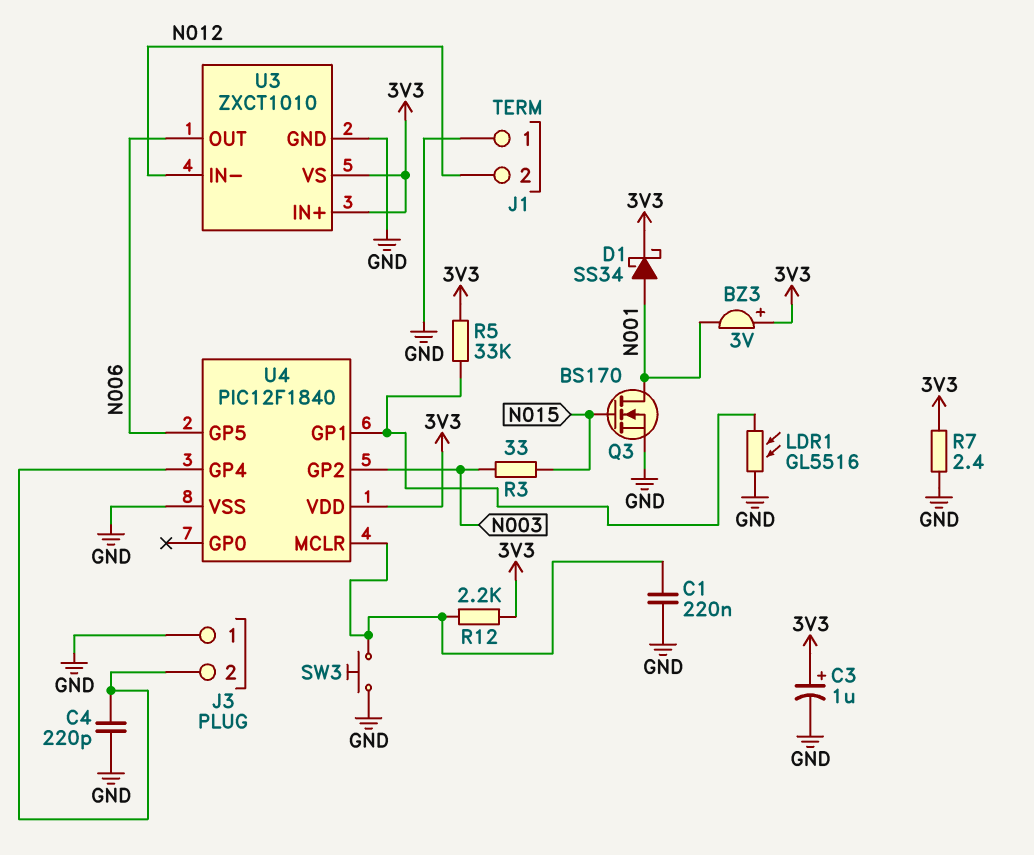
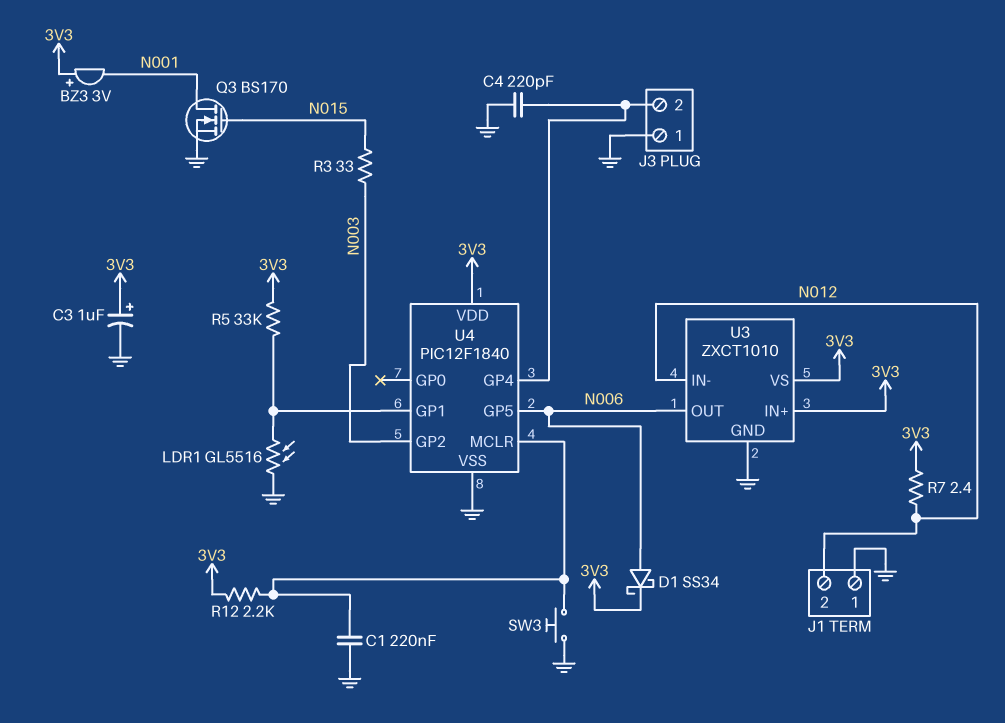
D1: schottky SS34 (A N001, K 3V3) -> schottky SS34 (A N006, K 3V3)
R7: 2.4 (3V3, GND) -> 2.4 (3V3, N012)

